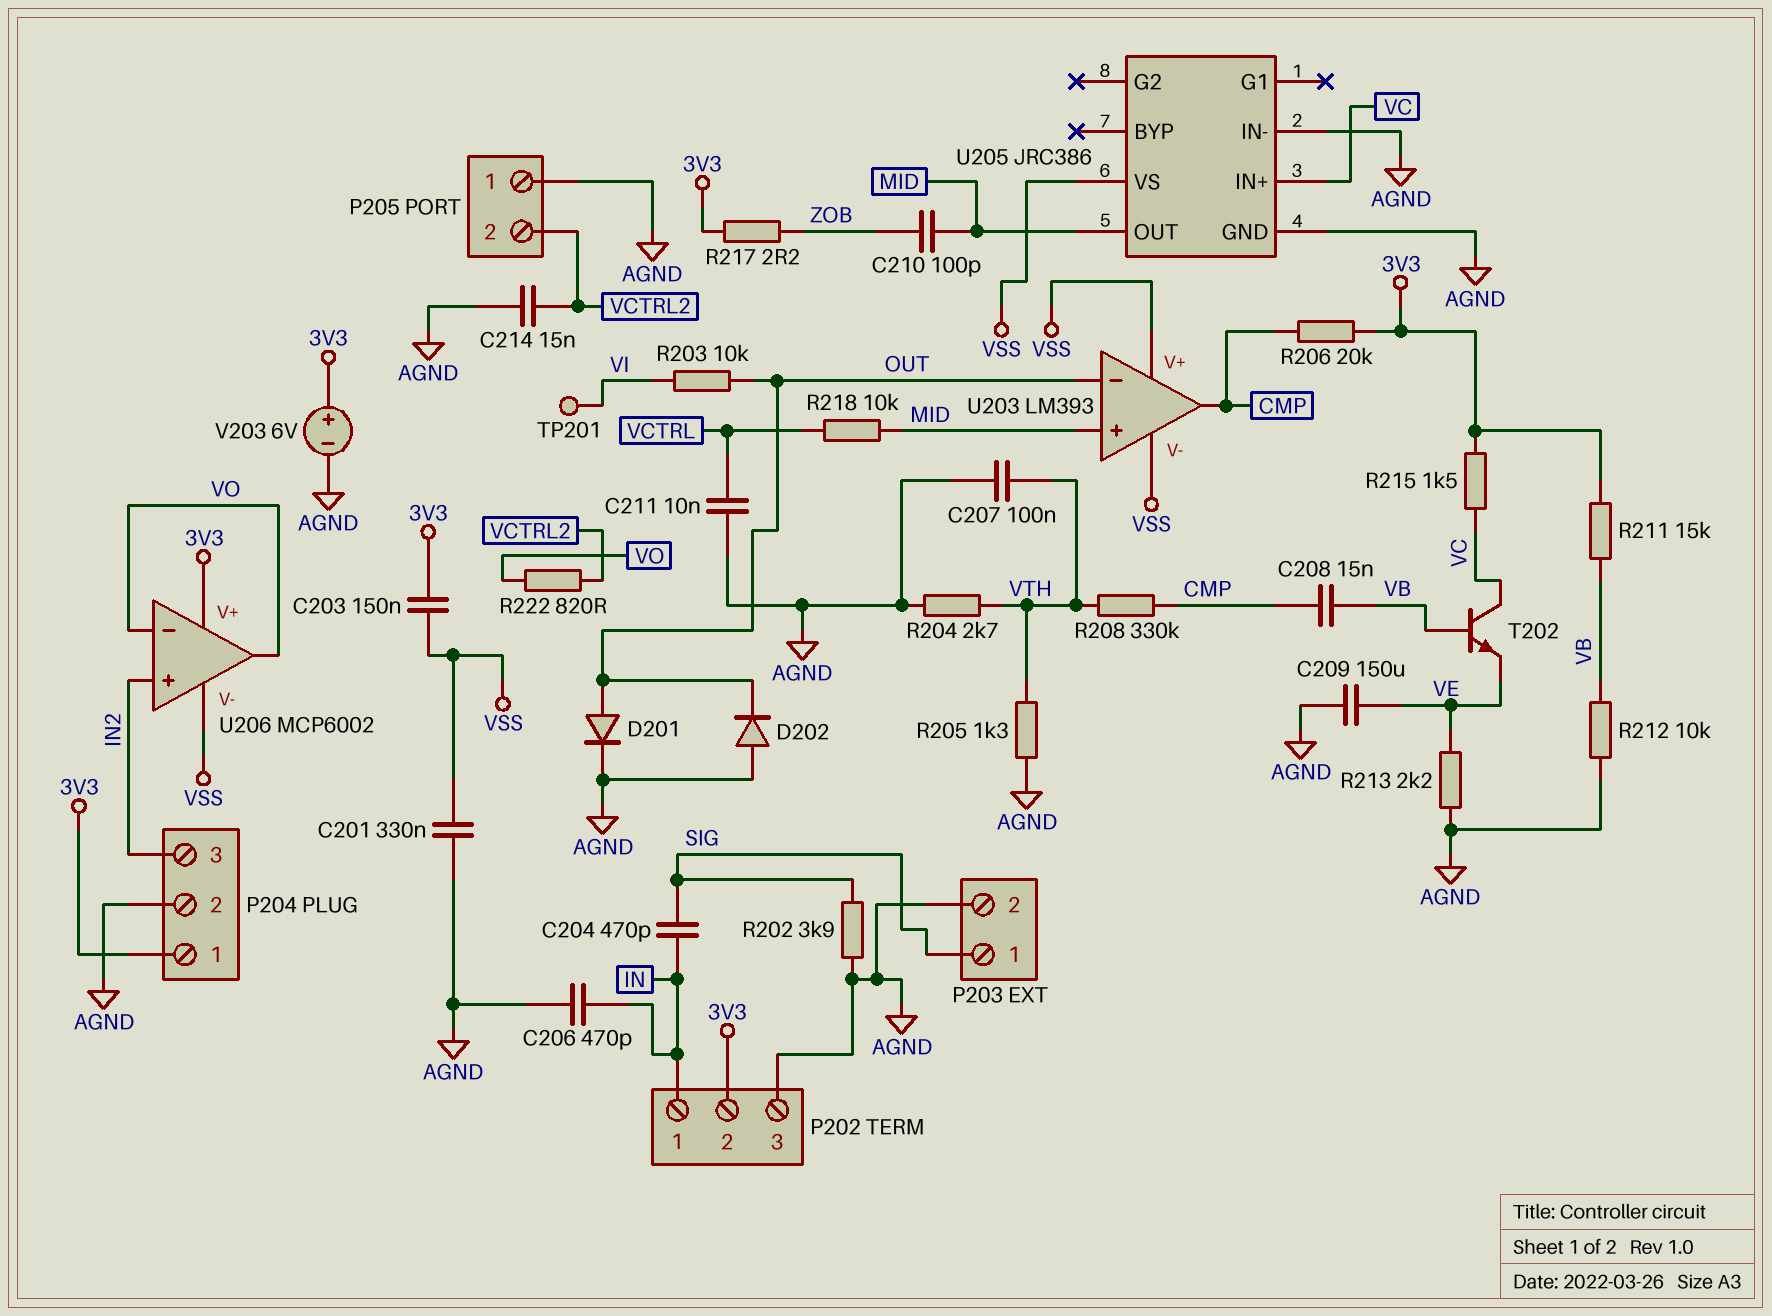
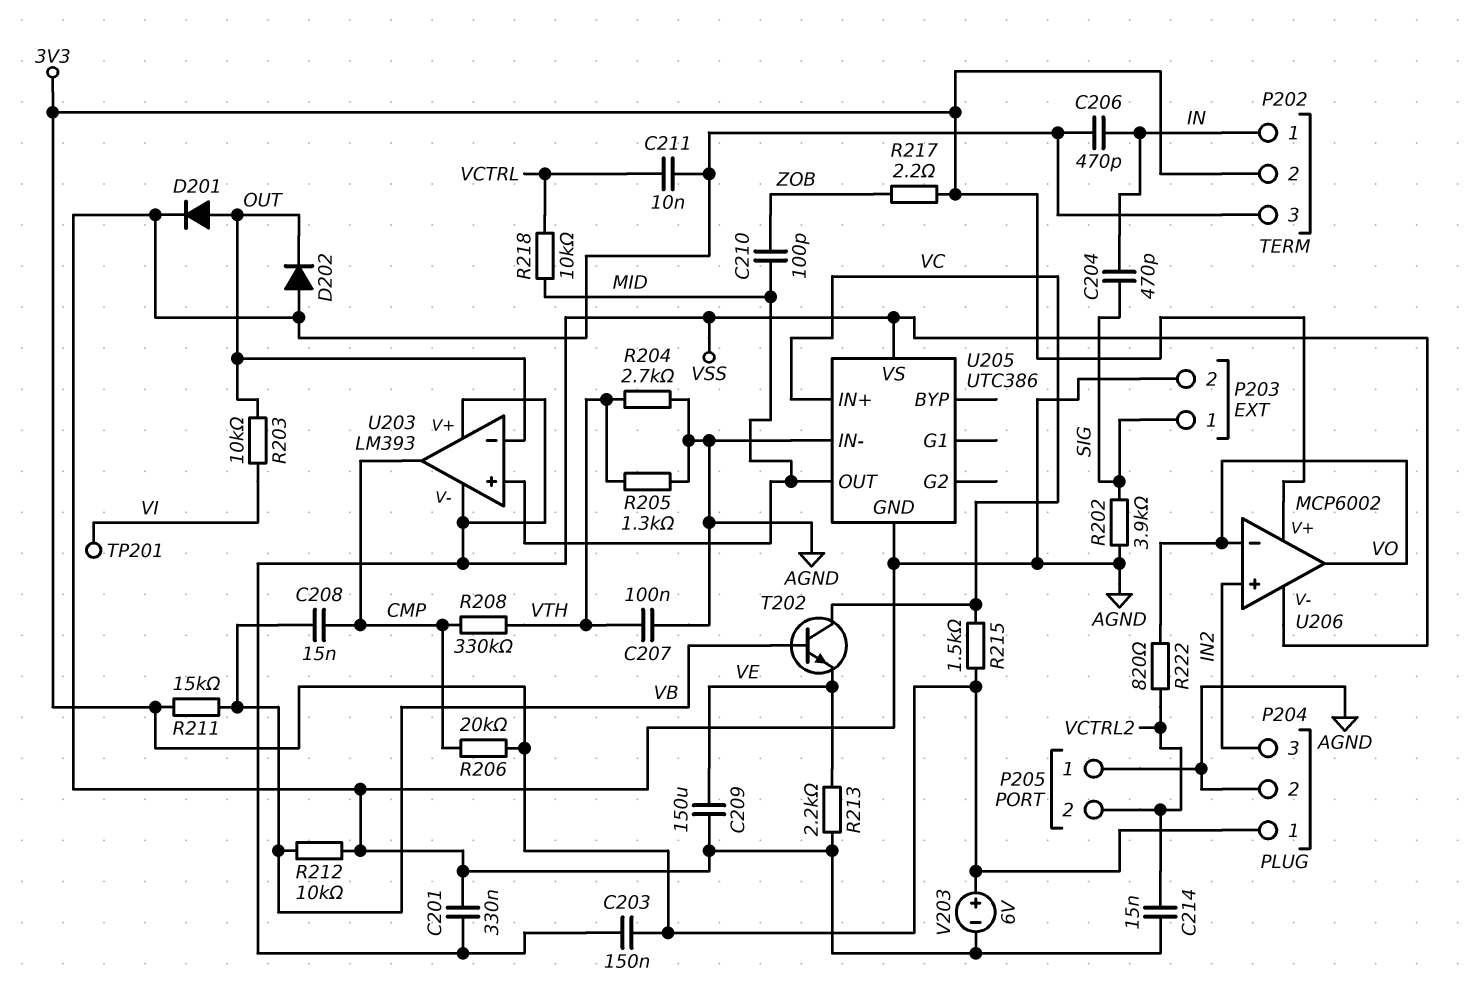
U205: JRC386 -> UTC386

